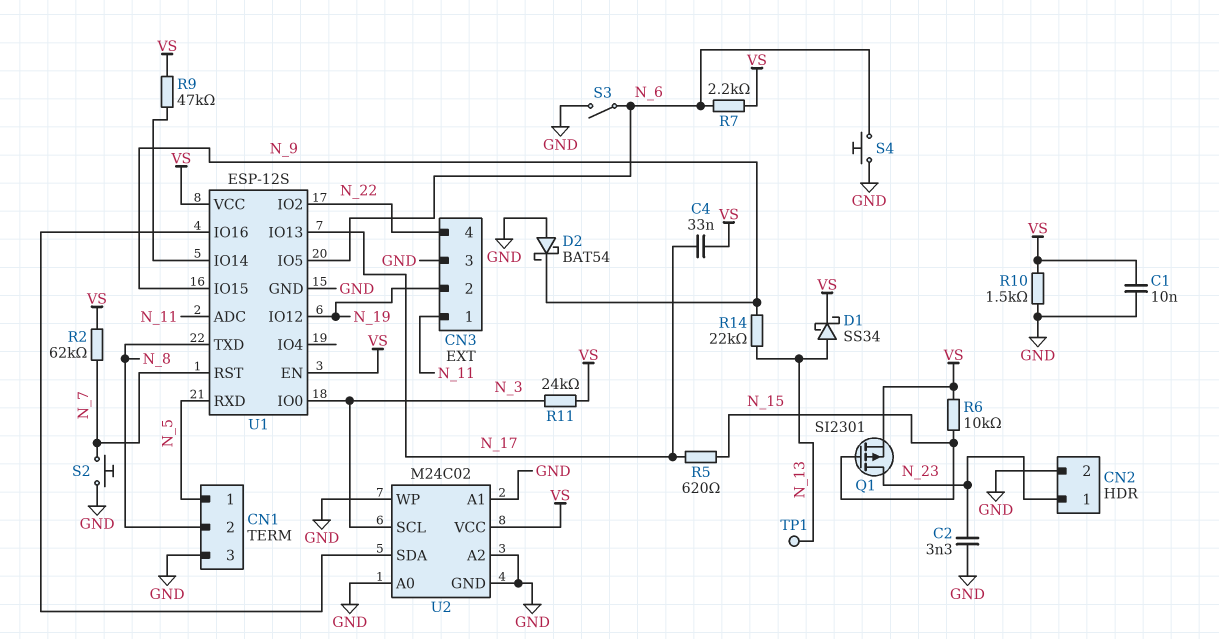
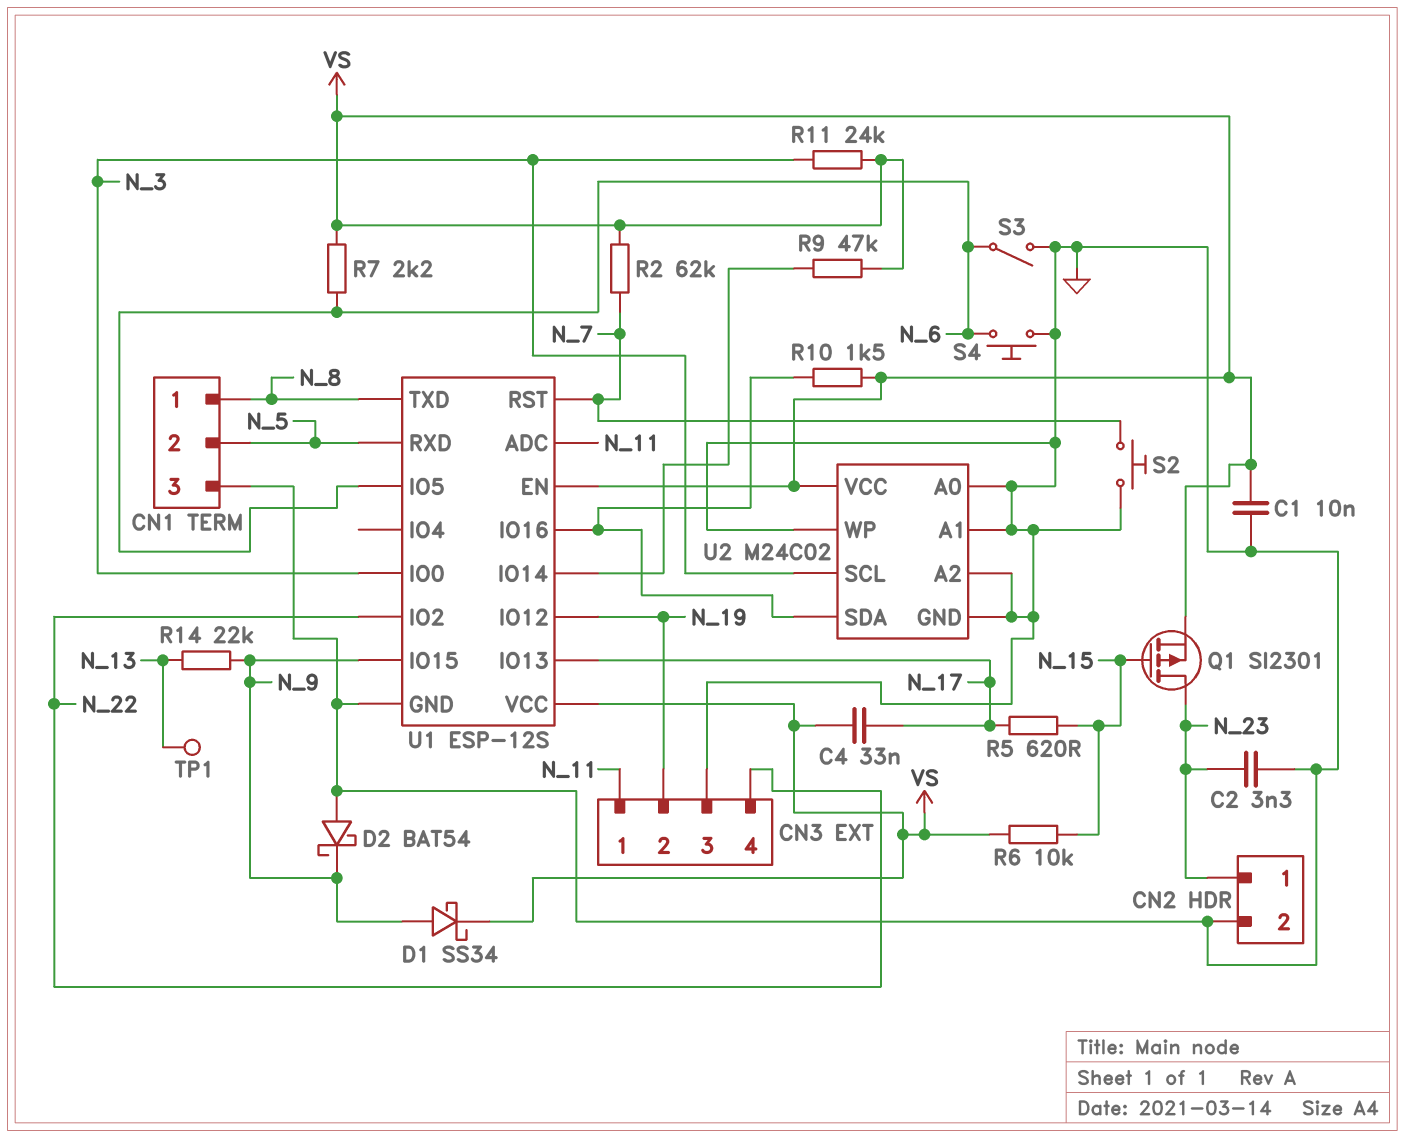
CN1 pin 1: N_5 -> N_8
CN1 pin 2: N_8 -> N_5
D1: schottky SS34 (A N_13, K VS) -> schottky SS34 (A N_9, K VS)
R10: 1.5k (GND, VS) -> 1.5k (U1/IO16, VS)

